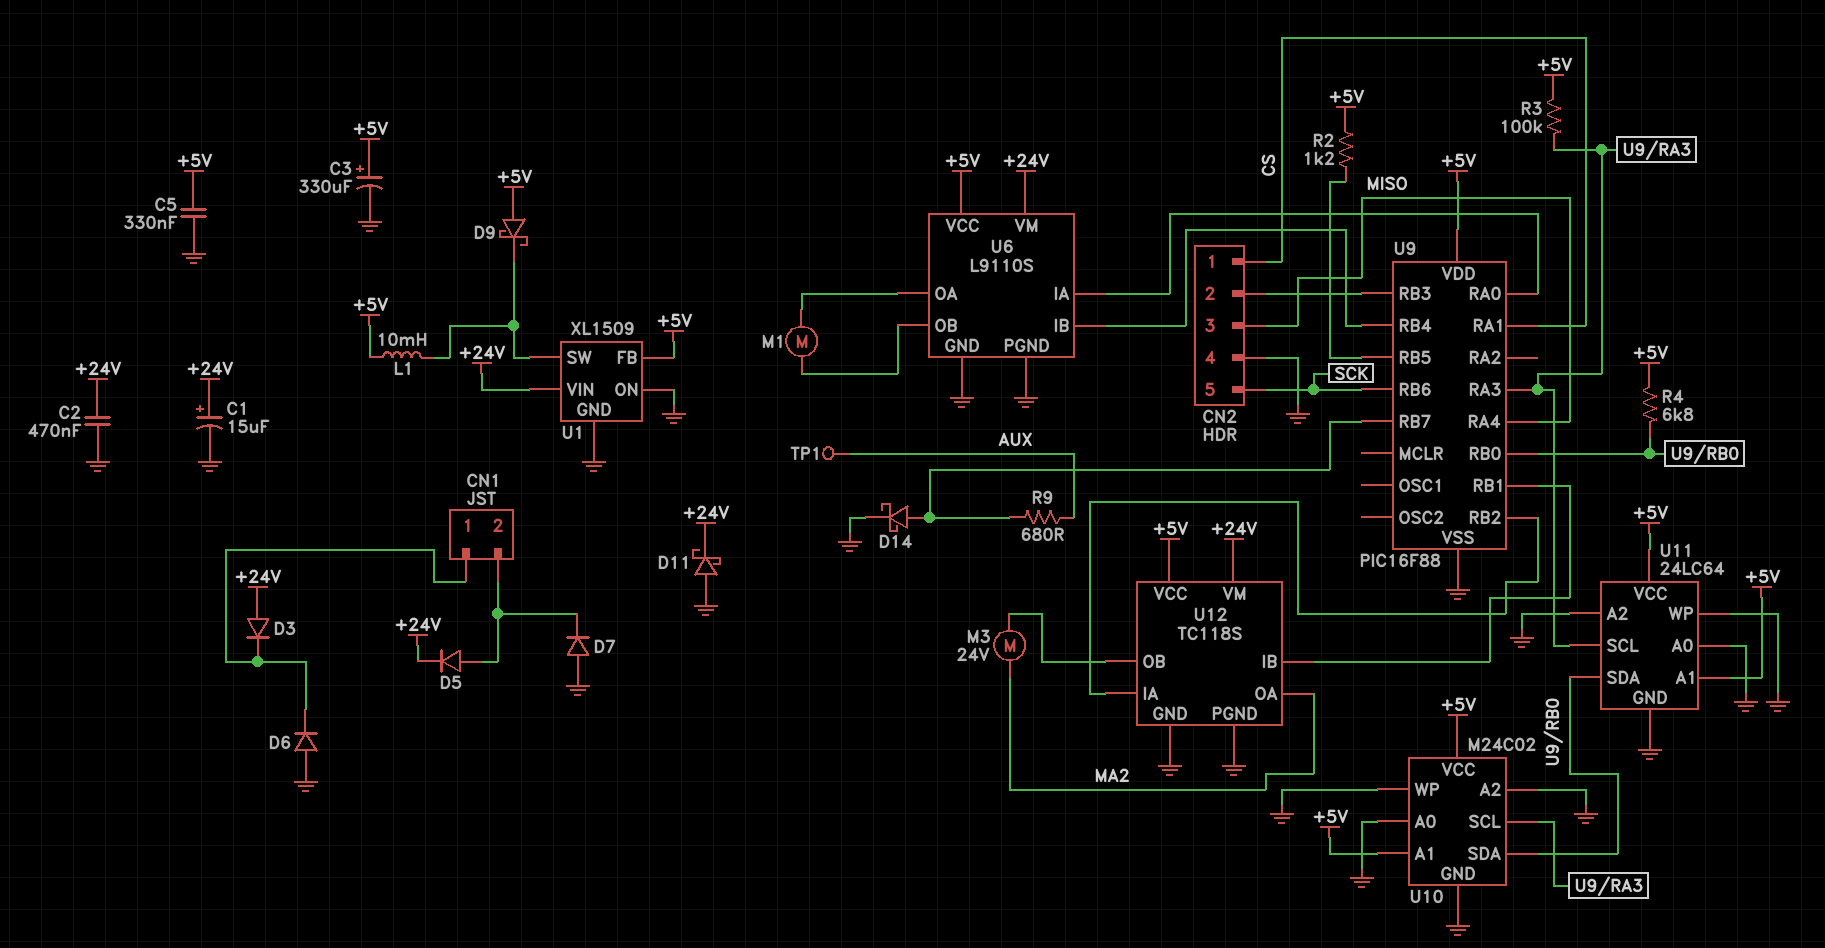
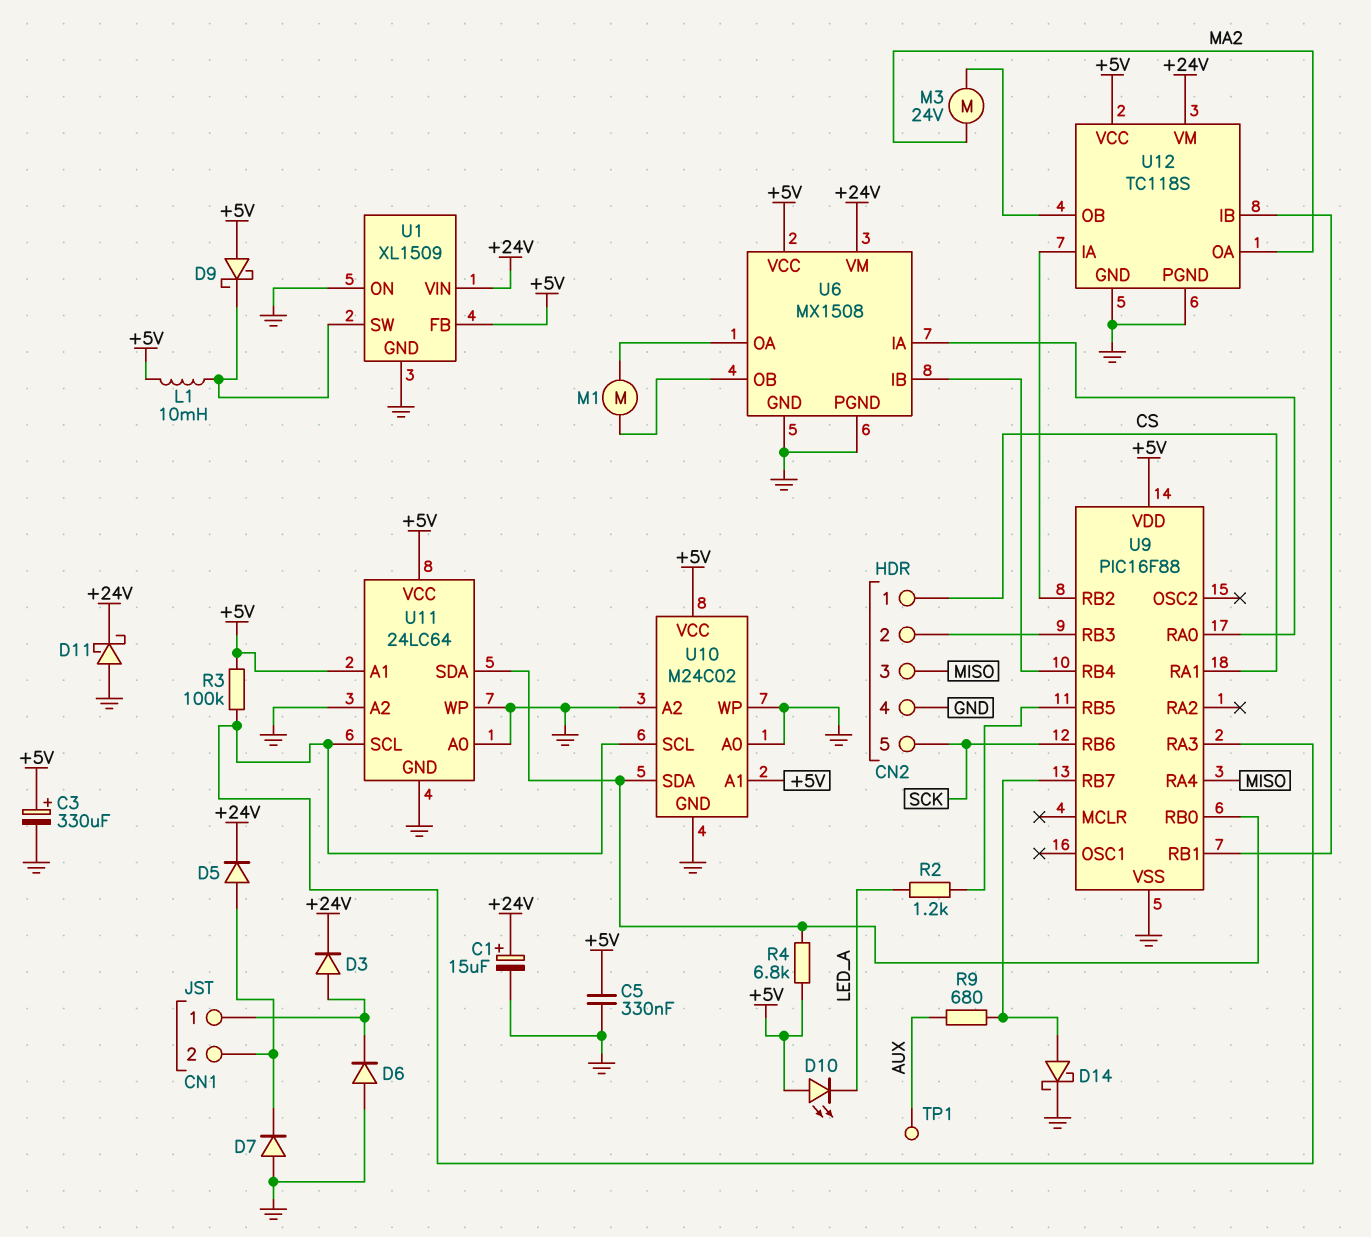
C2: 470nF (+24V, GND) -> none
D3: diode (A +24V, K CN1/1) -> diode (A CN1/1, K +24V)
D10: none -> LED (A +5V, K LED_A)
R2: 1.2k (+5V, U9/RB5) -> 1.2k (LED_A, U9/RB5)
U6: L9110S -> MX1508

